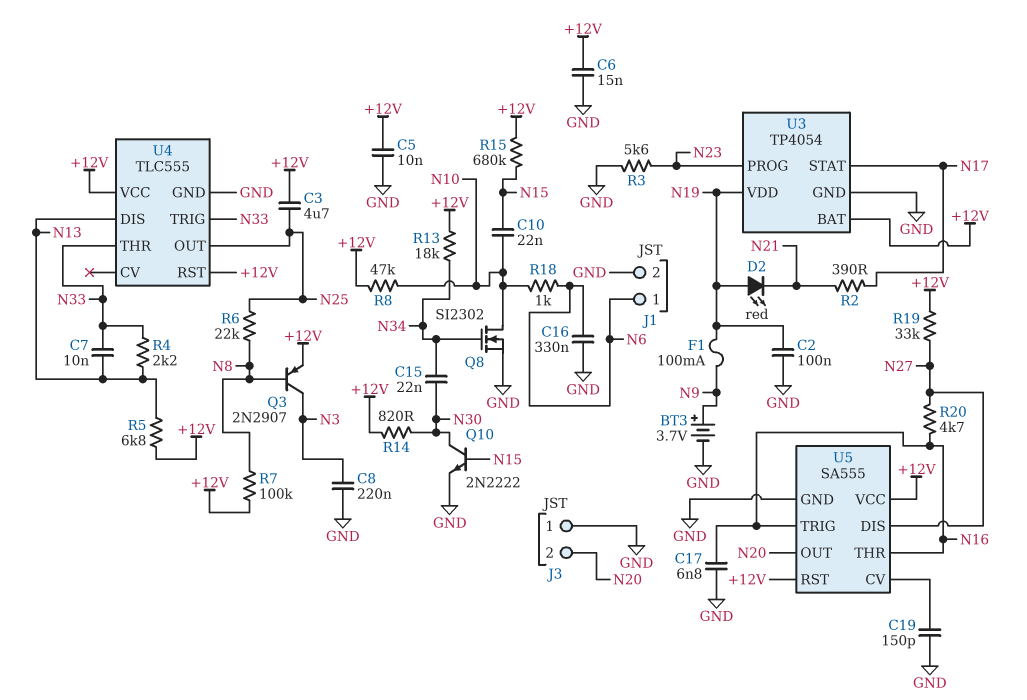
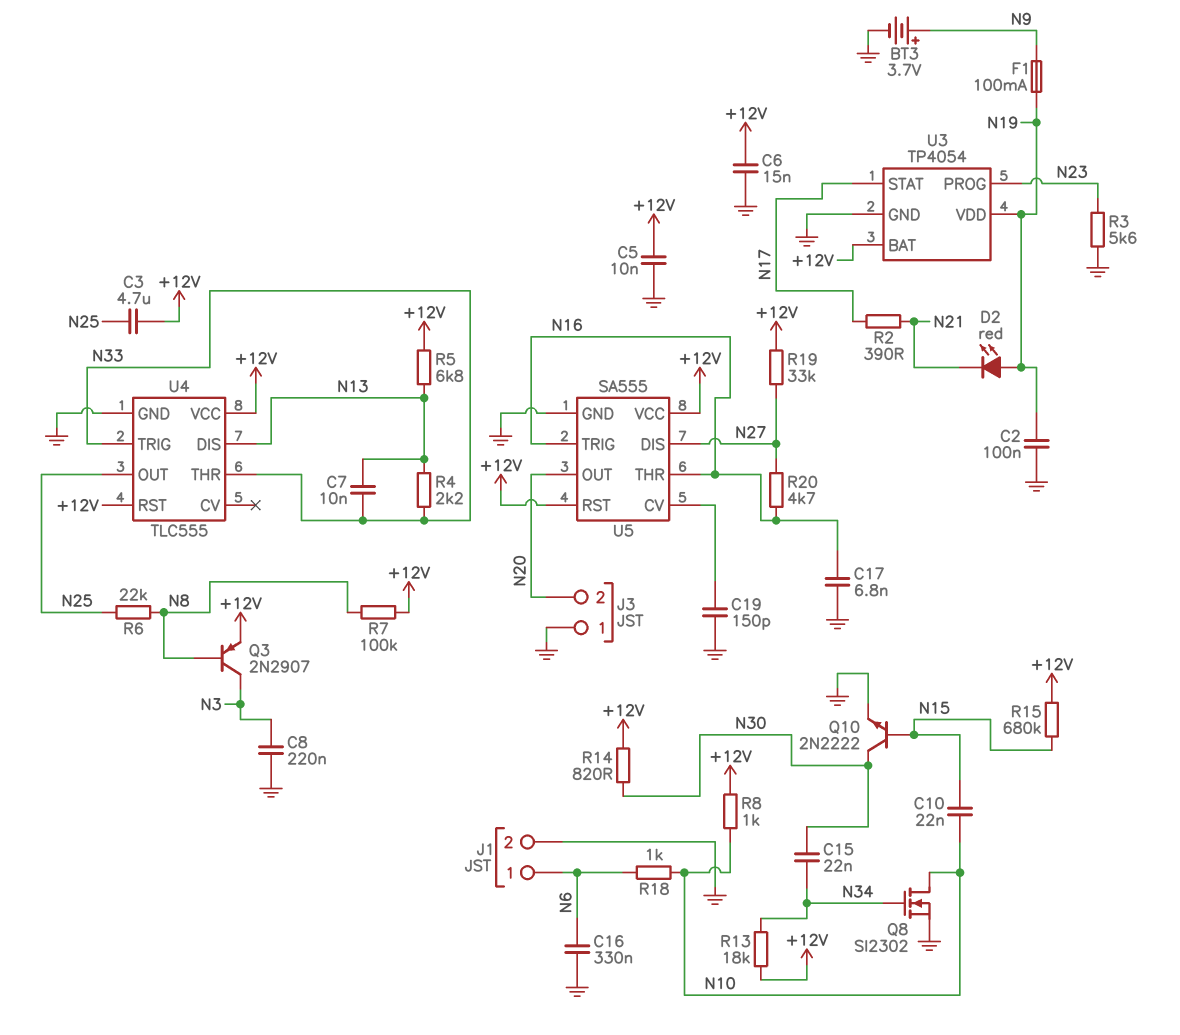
R8: 47k (+12V, N10) -> 1k (+12V, N10)

